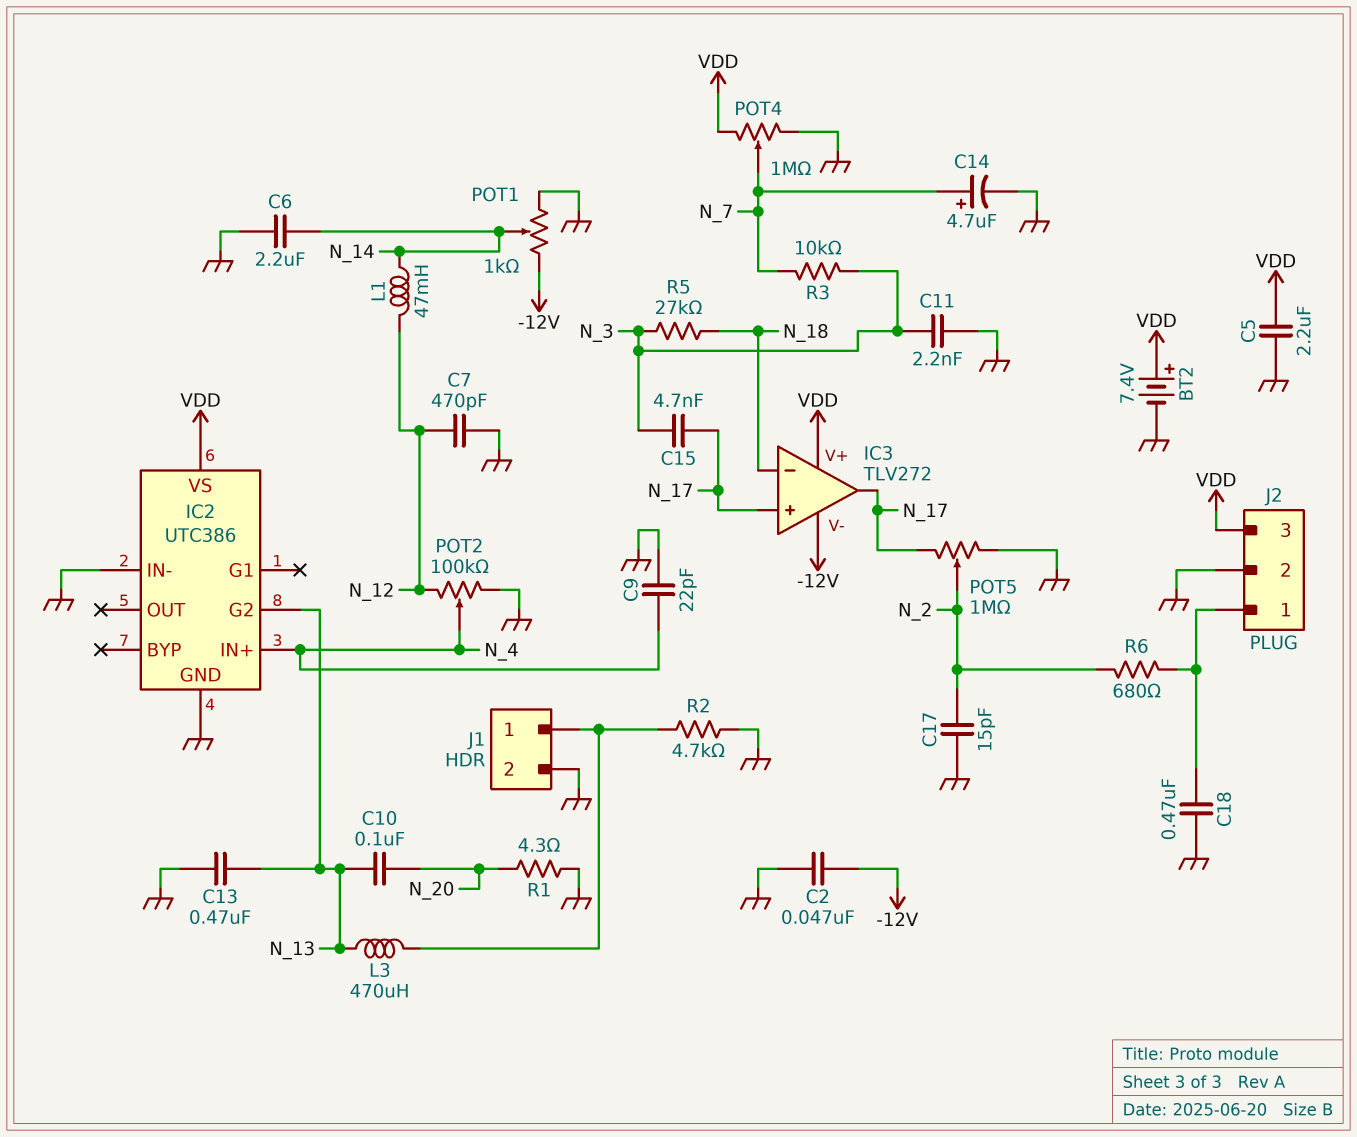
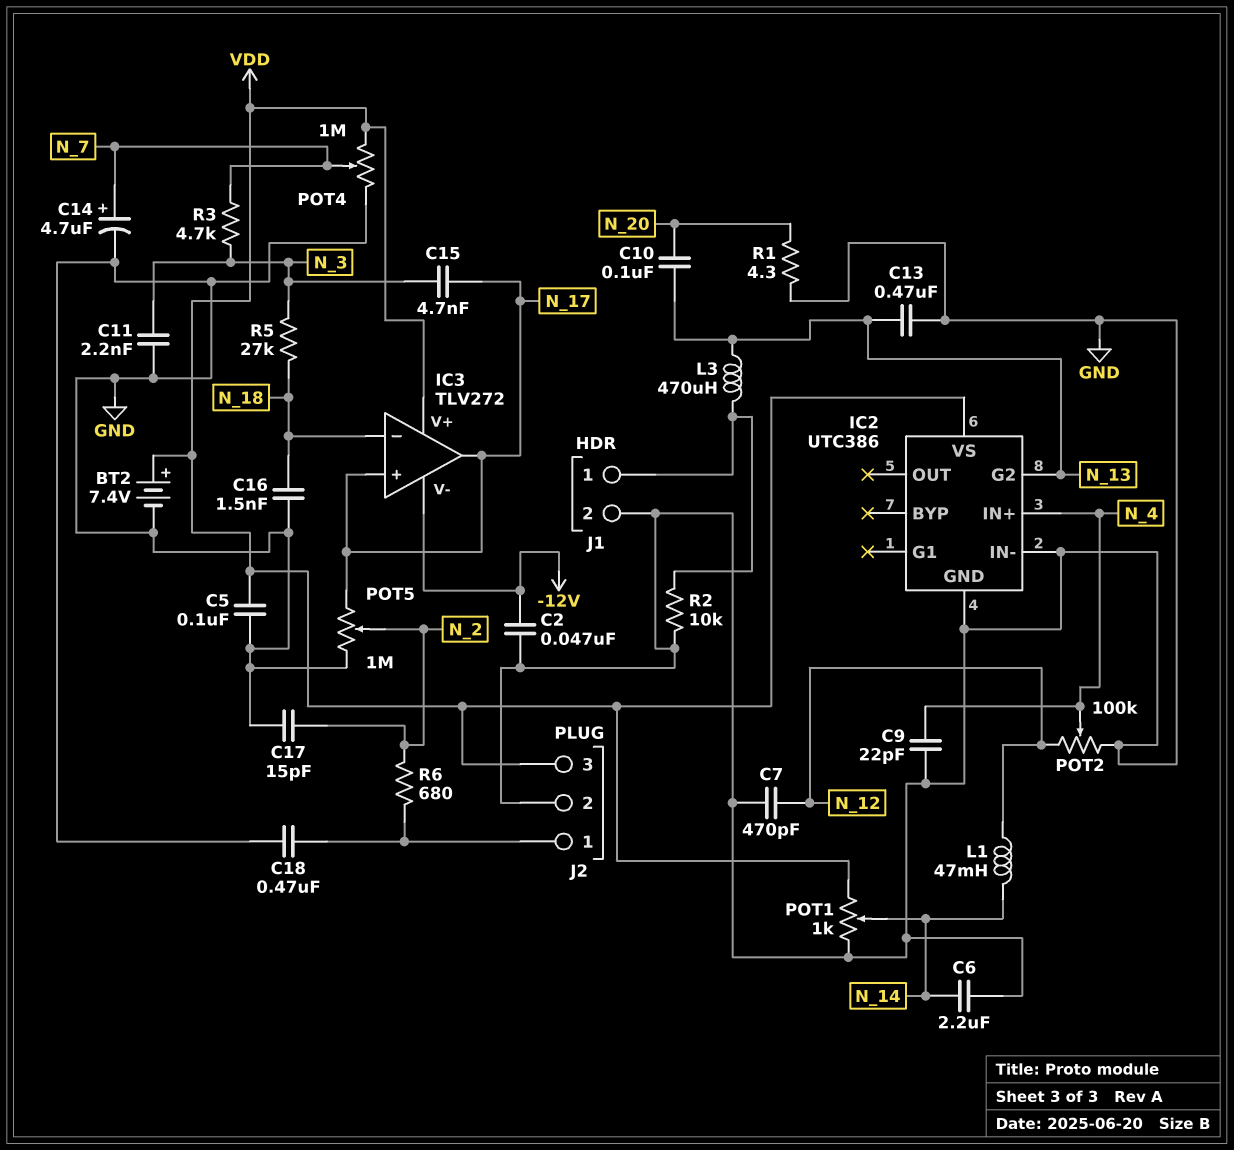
C5: 2.2uF (GND, VDD) -> 100nF (GND, VDD)
C16: none -> 1.5nF (GND, N_18)
POT1: 1k (-12V, GND, wiper N_14) -> 1k (GND, VDD, wiper N_14)
R2: 4.7k (GND, J1/1) -> 10k (GND, J1/1)
R3: 10k (N_3, N_7) -> 4.7k (N_3, N_7)

